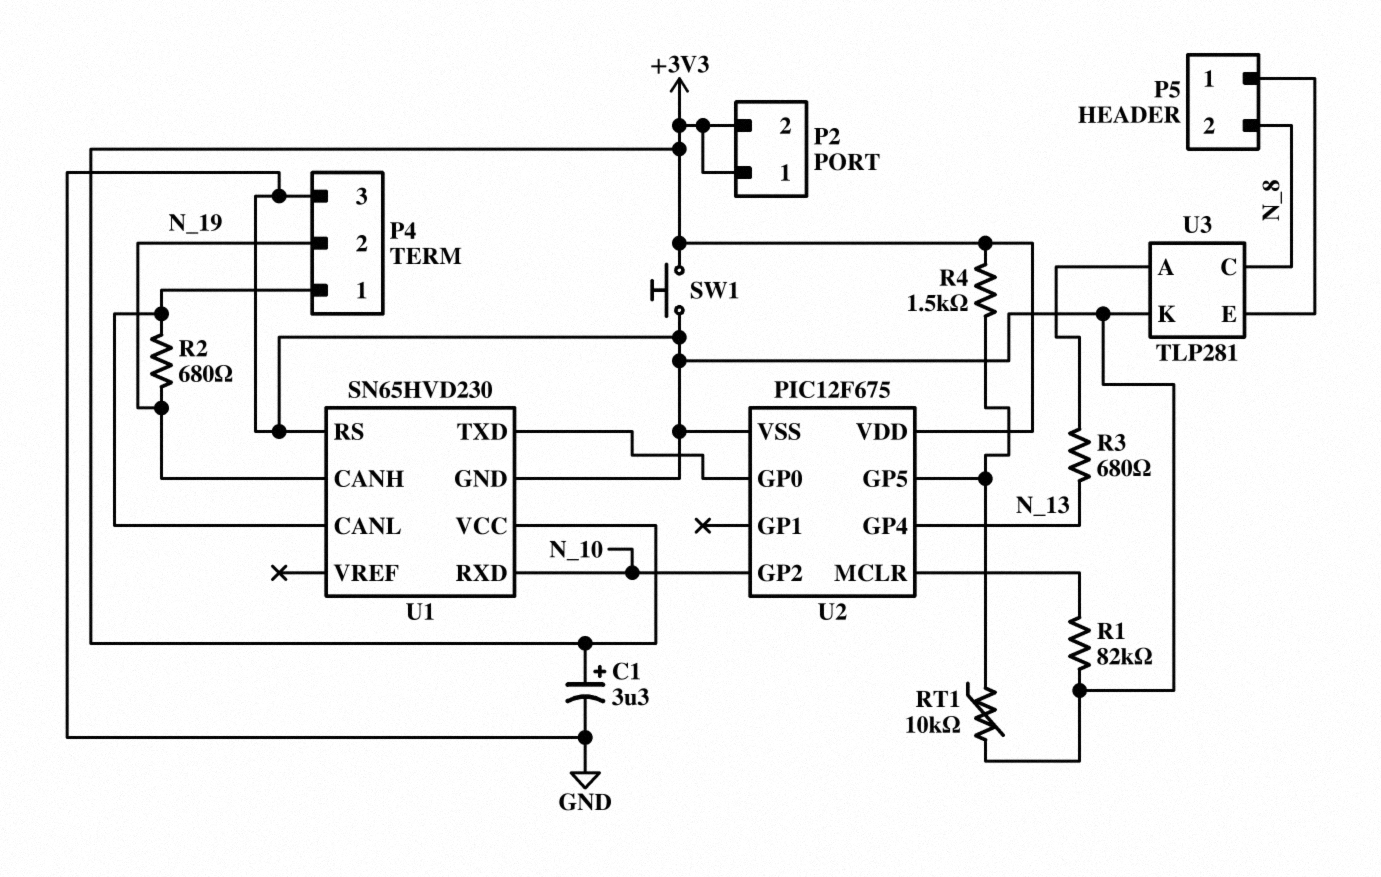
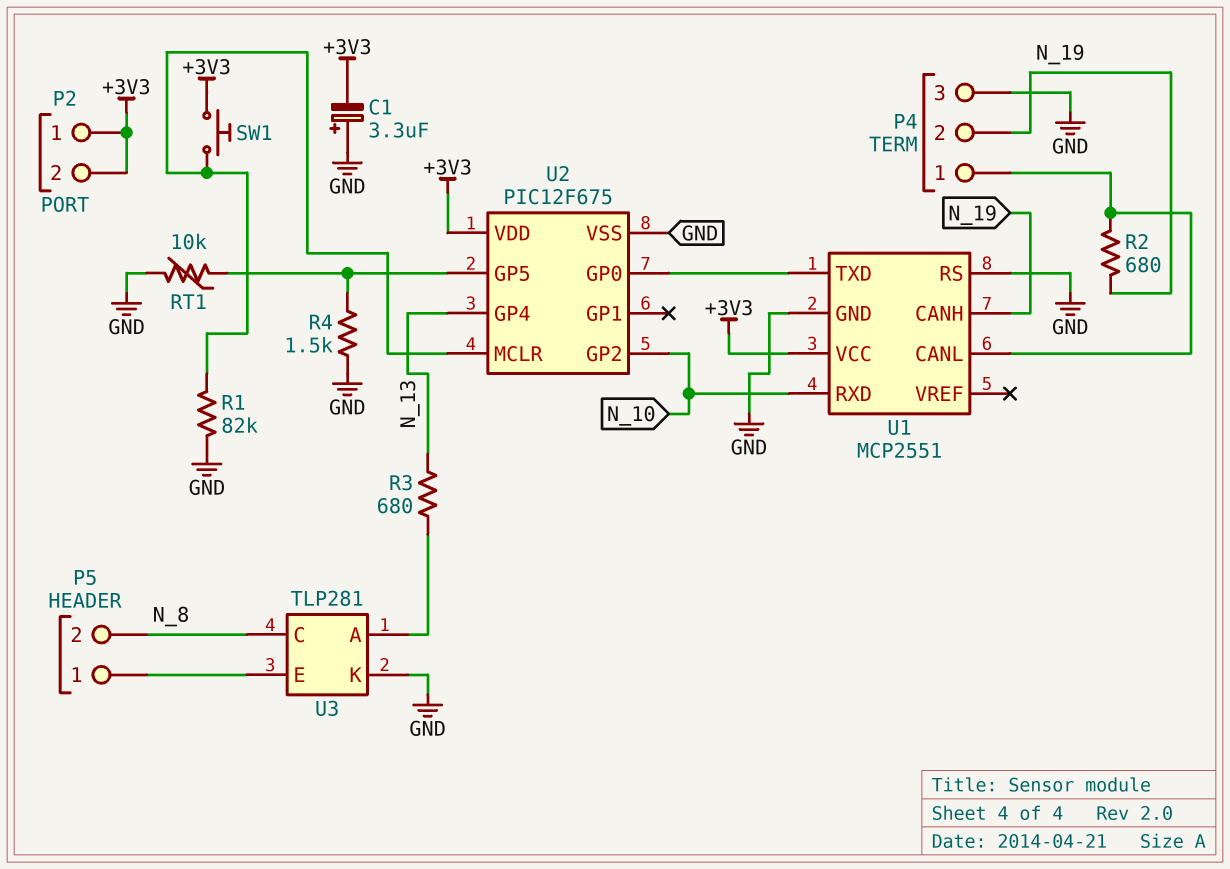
C1: 3.3uF (plus +3V3, minus GND) -> 3.3uF (plus GND, minus +3V3)
R4: 1.5k (+3V3, U2/GP5) -> 1.5k (GND, U2/GP5)
SW1: button (+3V3, GND) -> button (+3V3, U2/MCLR)
U1: SN65HVD230 -> MCP2551

